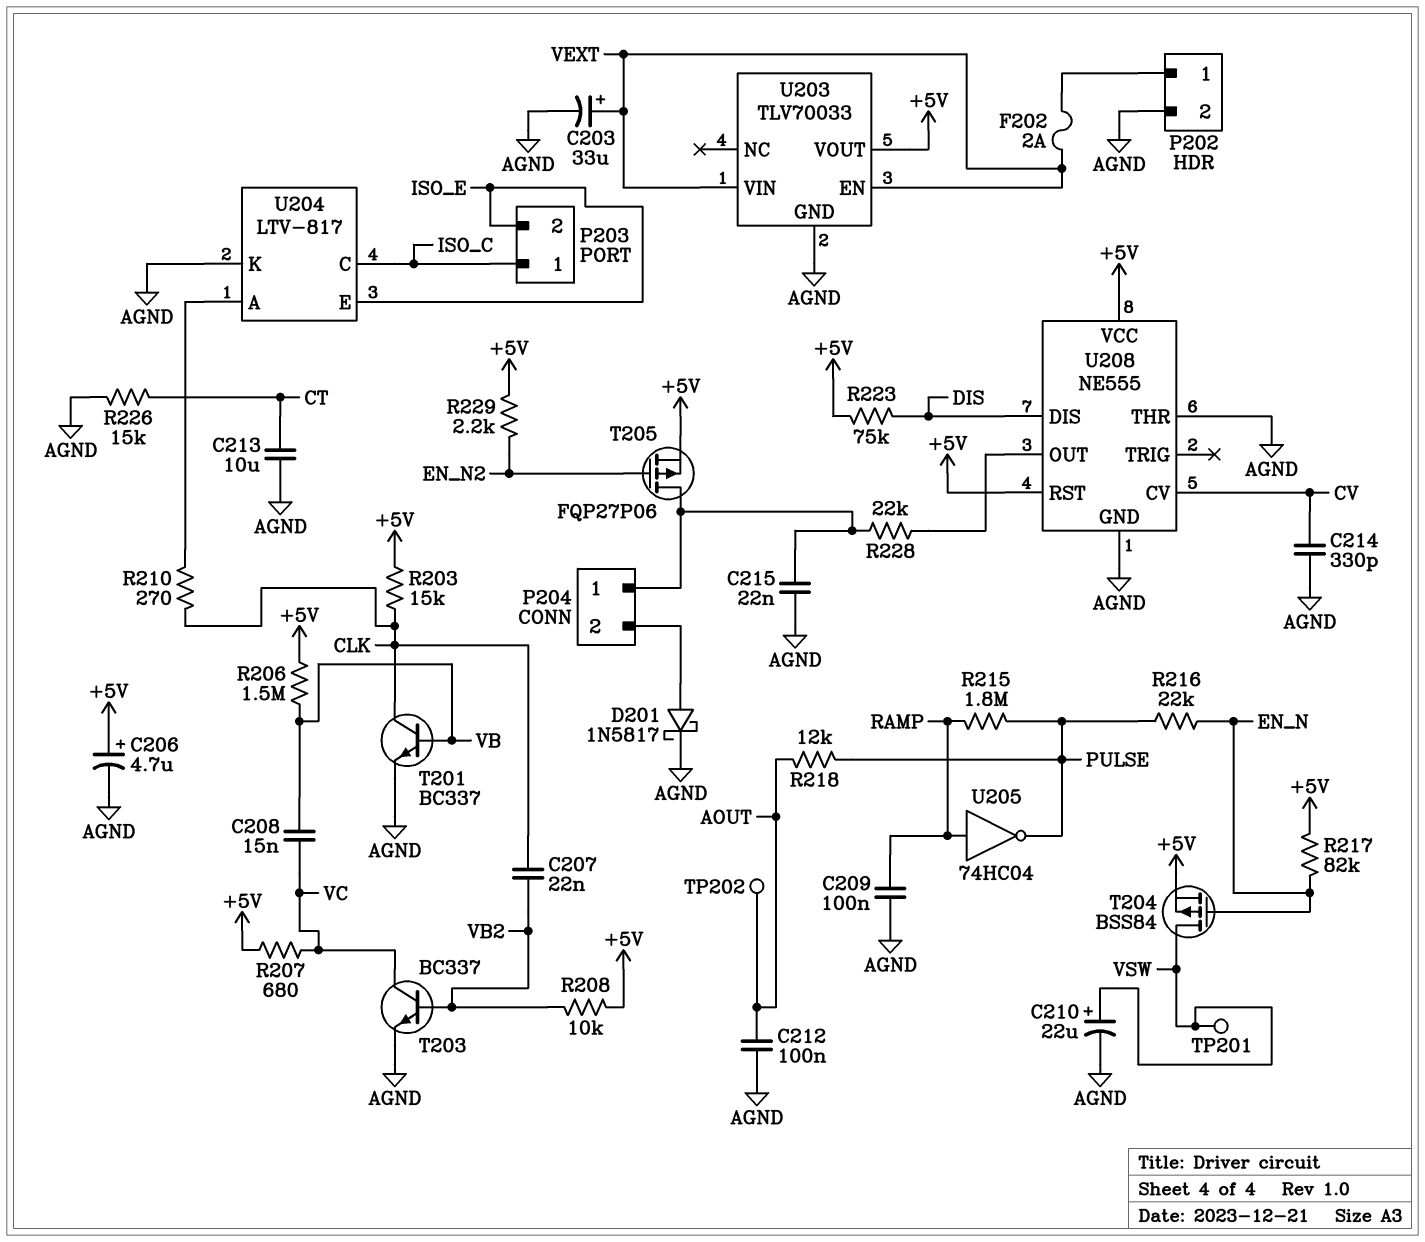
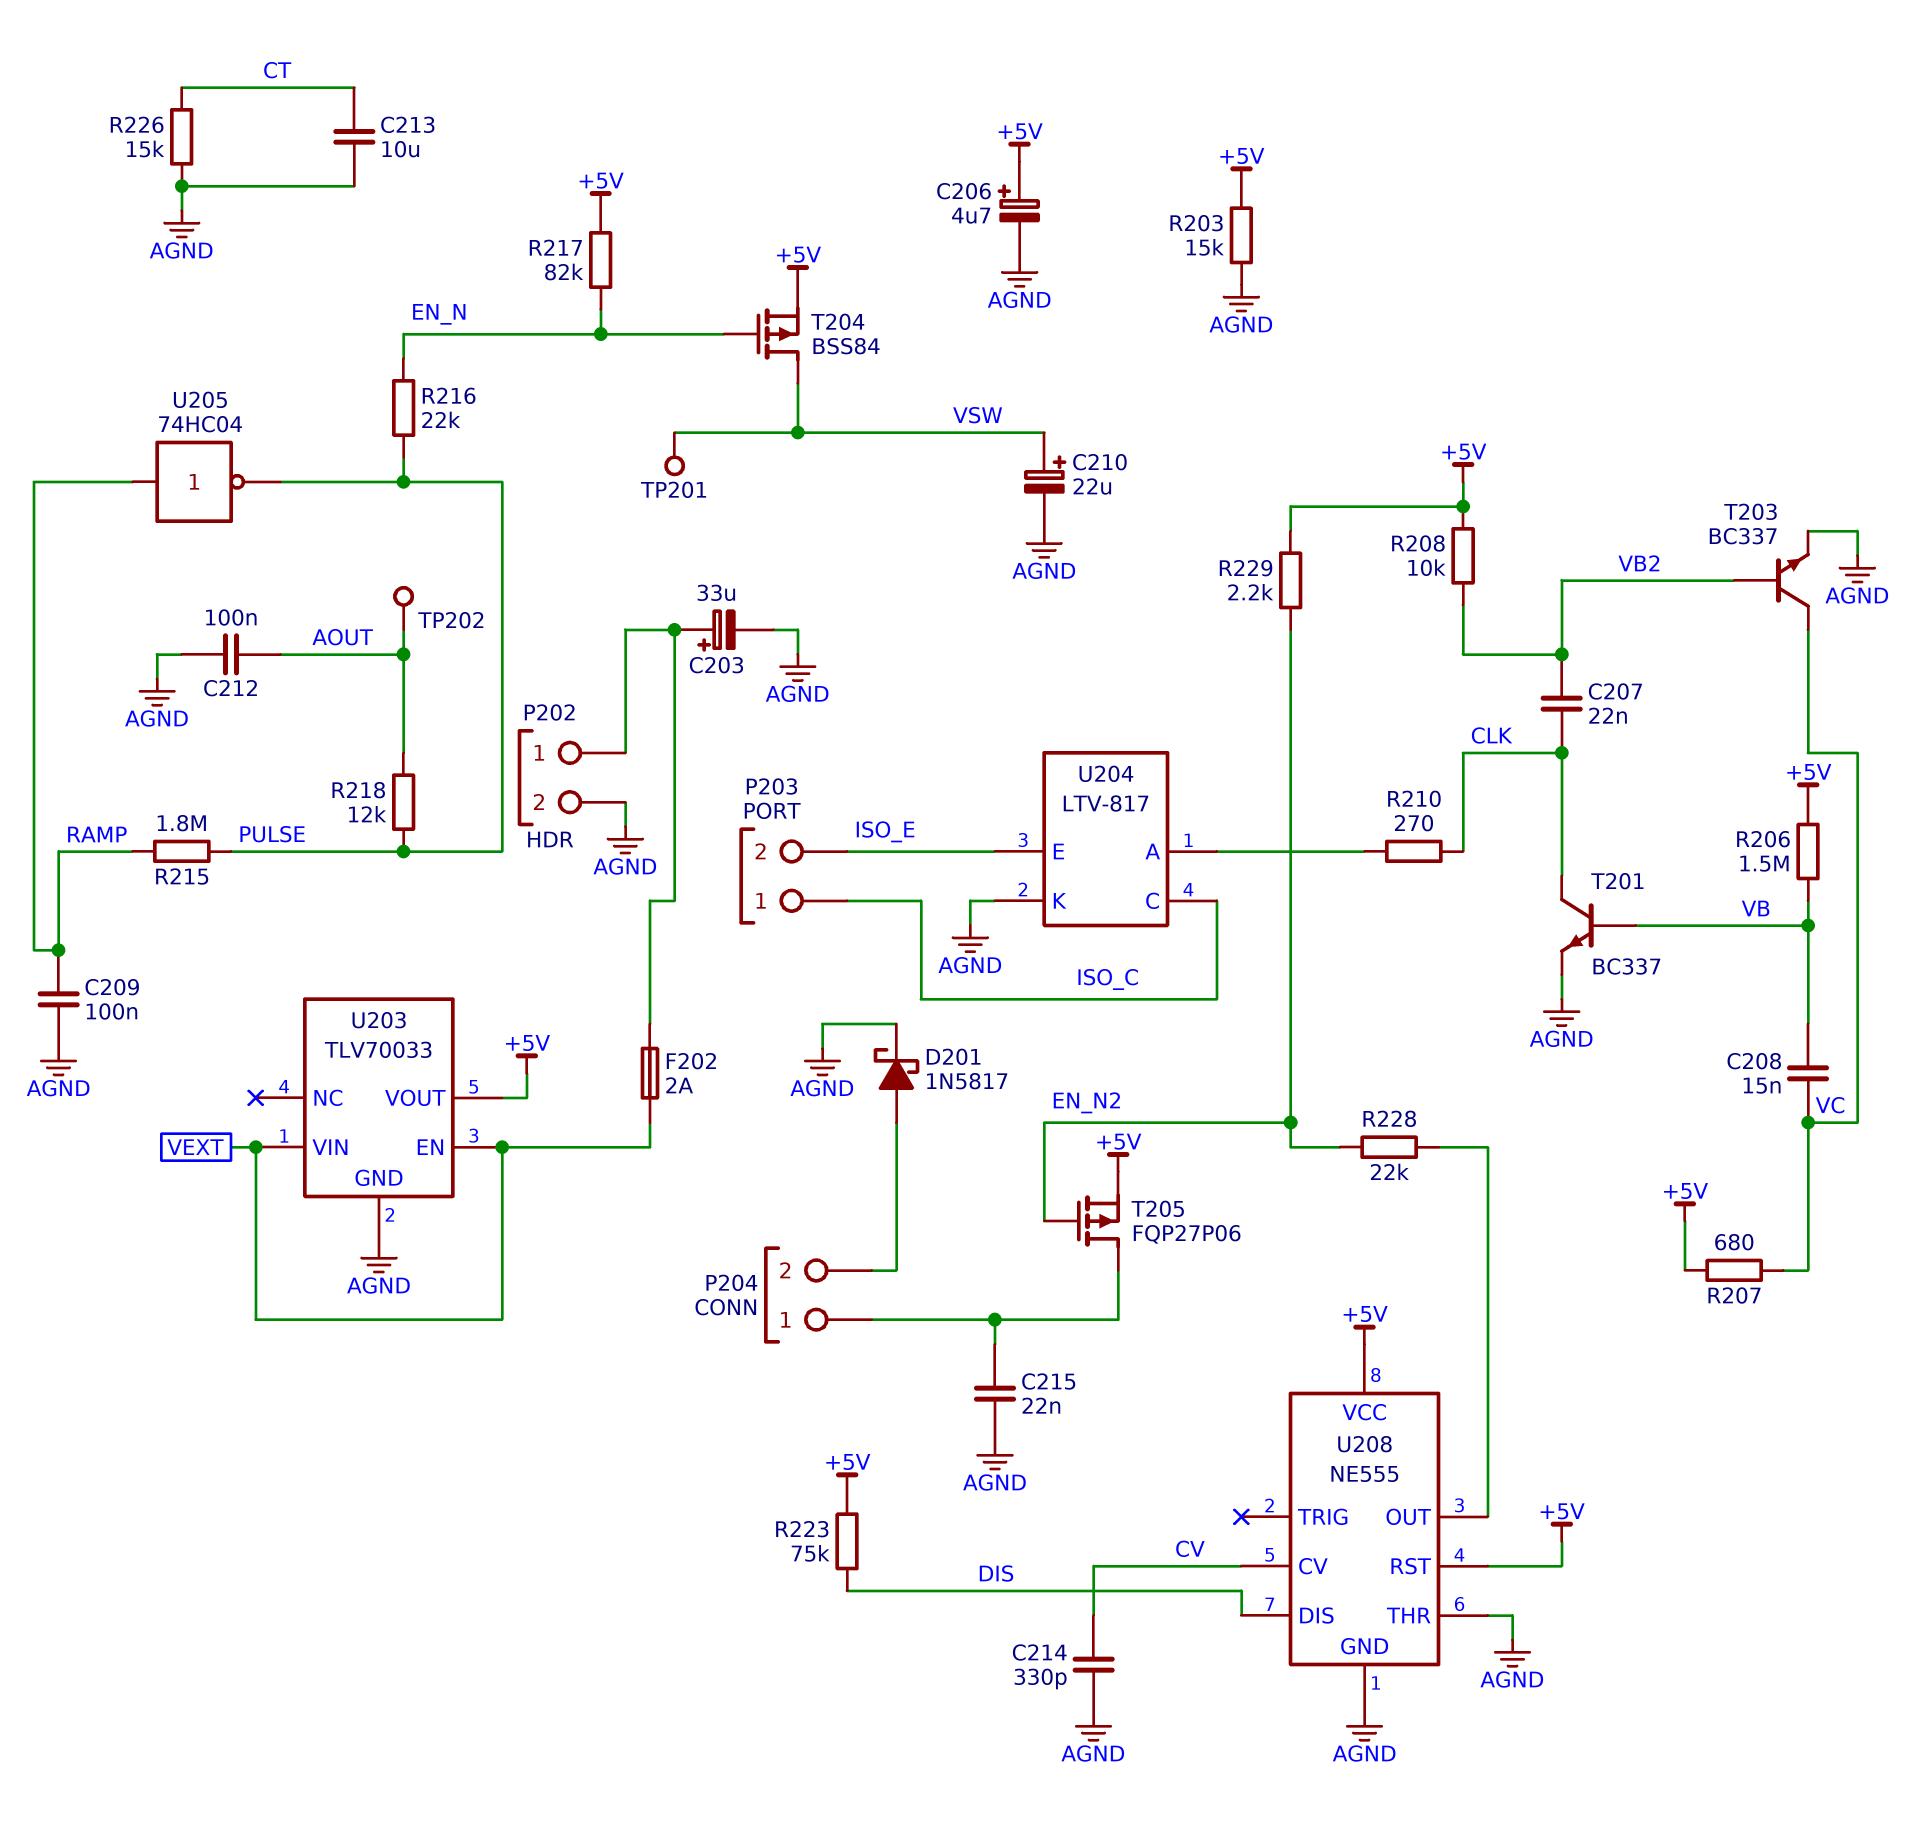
C203: 33uF (plus VEXT, minus AGND) -> 33uF (plus P202/1, minus AGND)
R203: 15k (+5V, CLK) -> 15k (+5V, AGND)
R228: 22k (P204/1, U208/OUT) -> 22k (EN_N2, U208/OUT)

